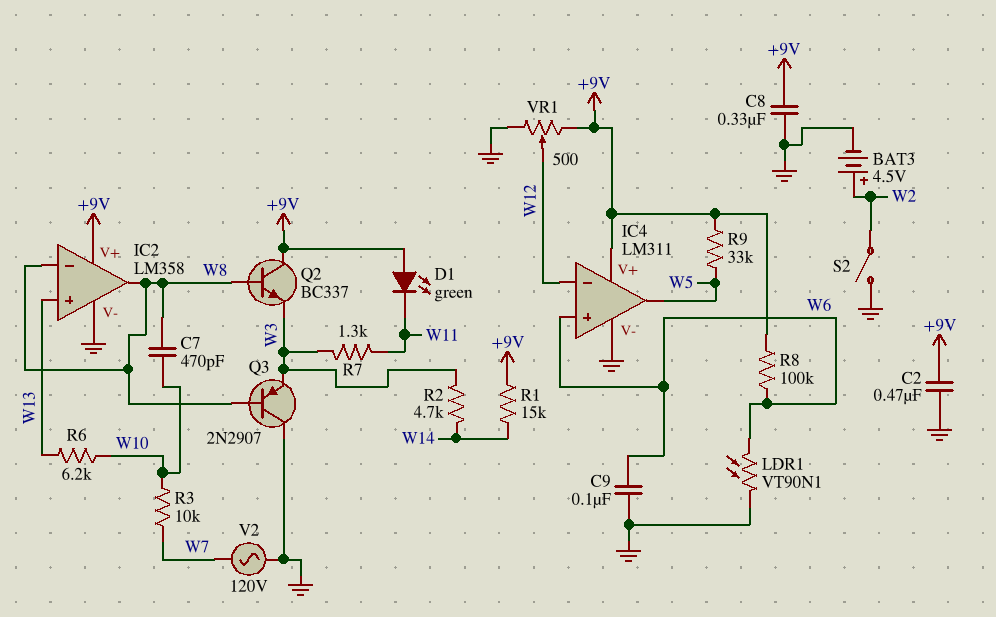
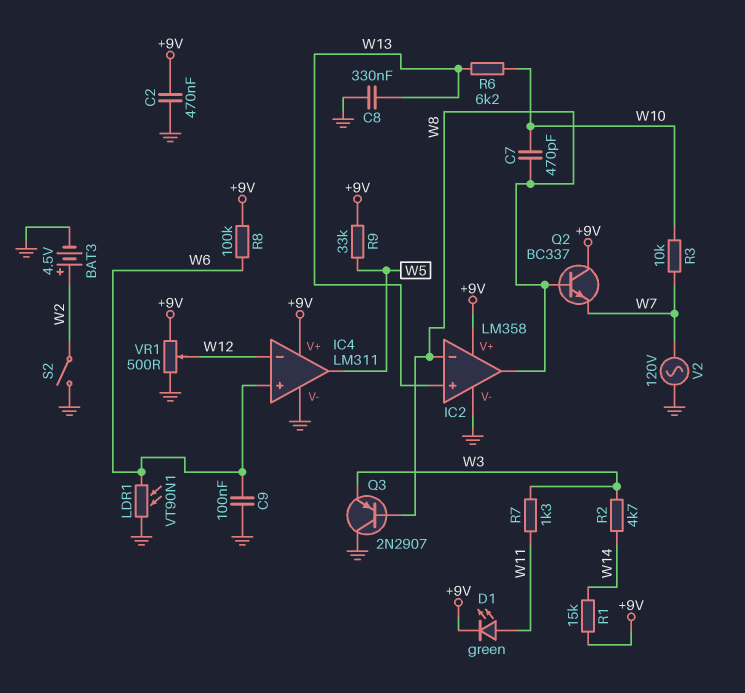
C8: 330nF (+9V, GND) -> 330nF (GND, W13)
D1: LED green (A +9V, K W11) -> LED green (A W11, K +9V)
Q2: NPN BC337 (B W8, C +9V, E W3) -> NPN BC337 (B W8, C +9V, E W7)

